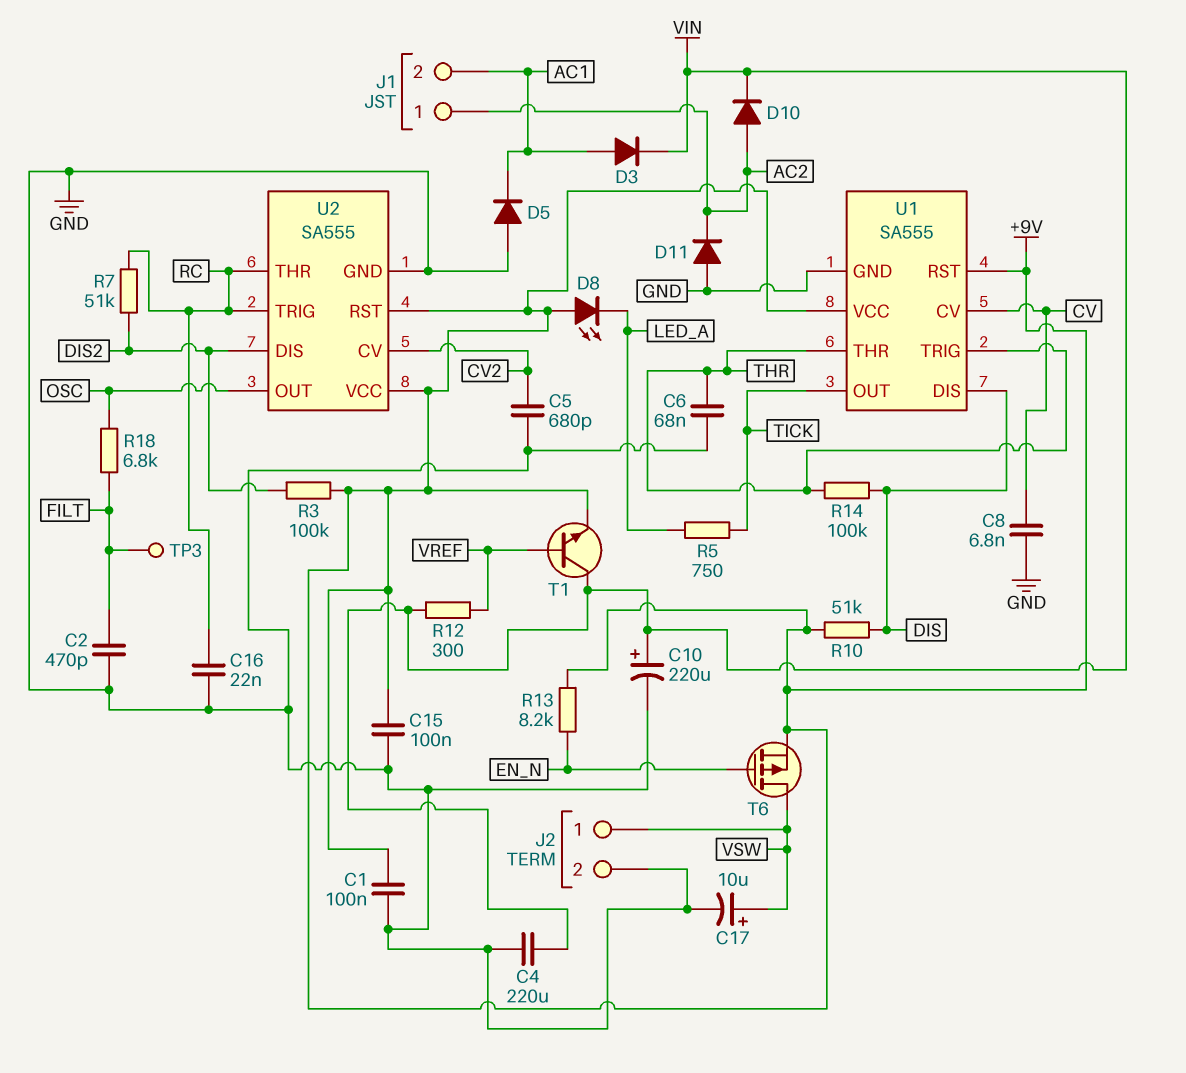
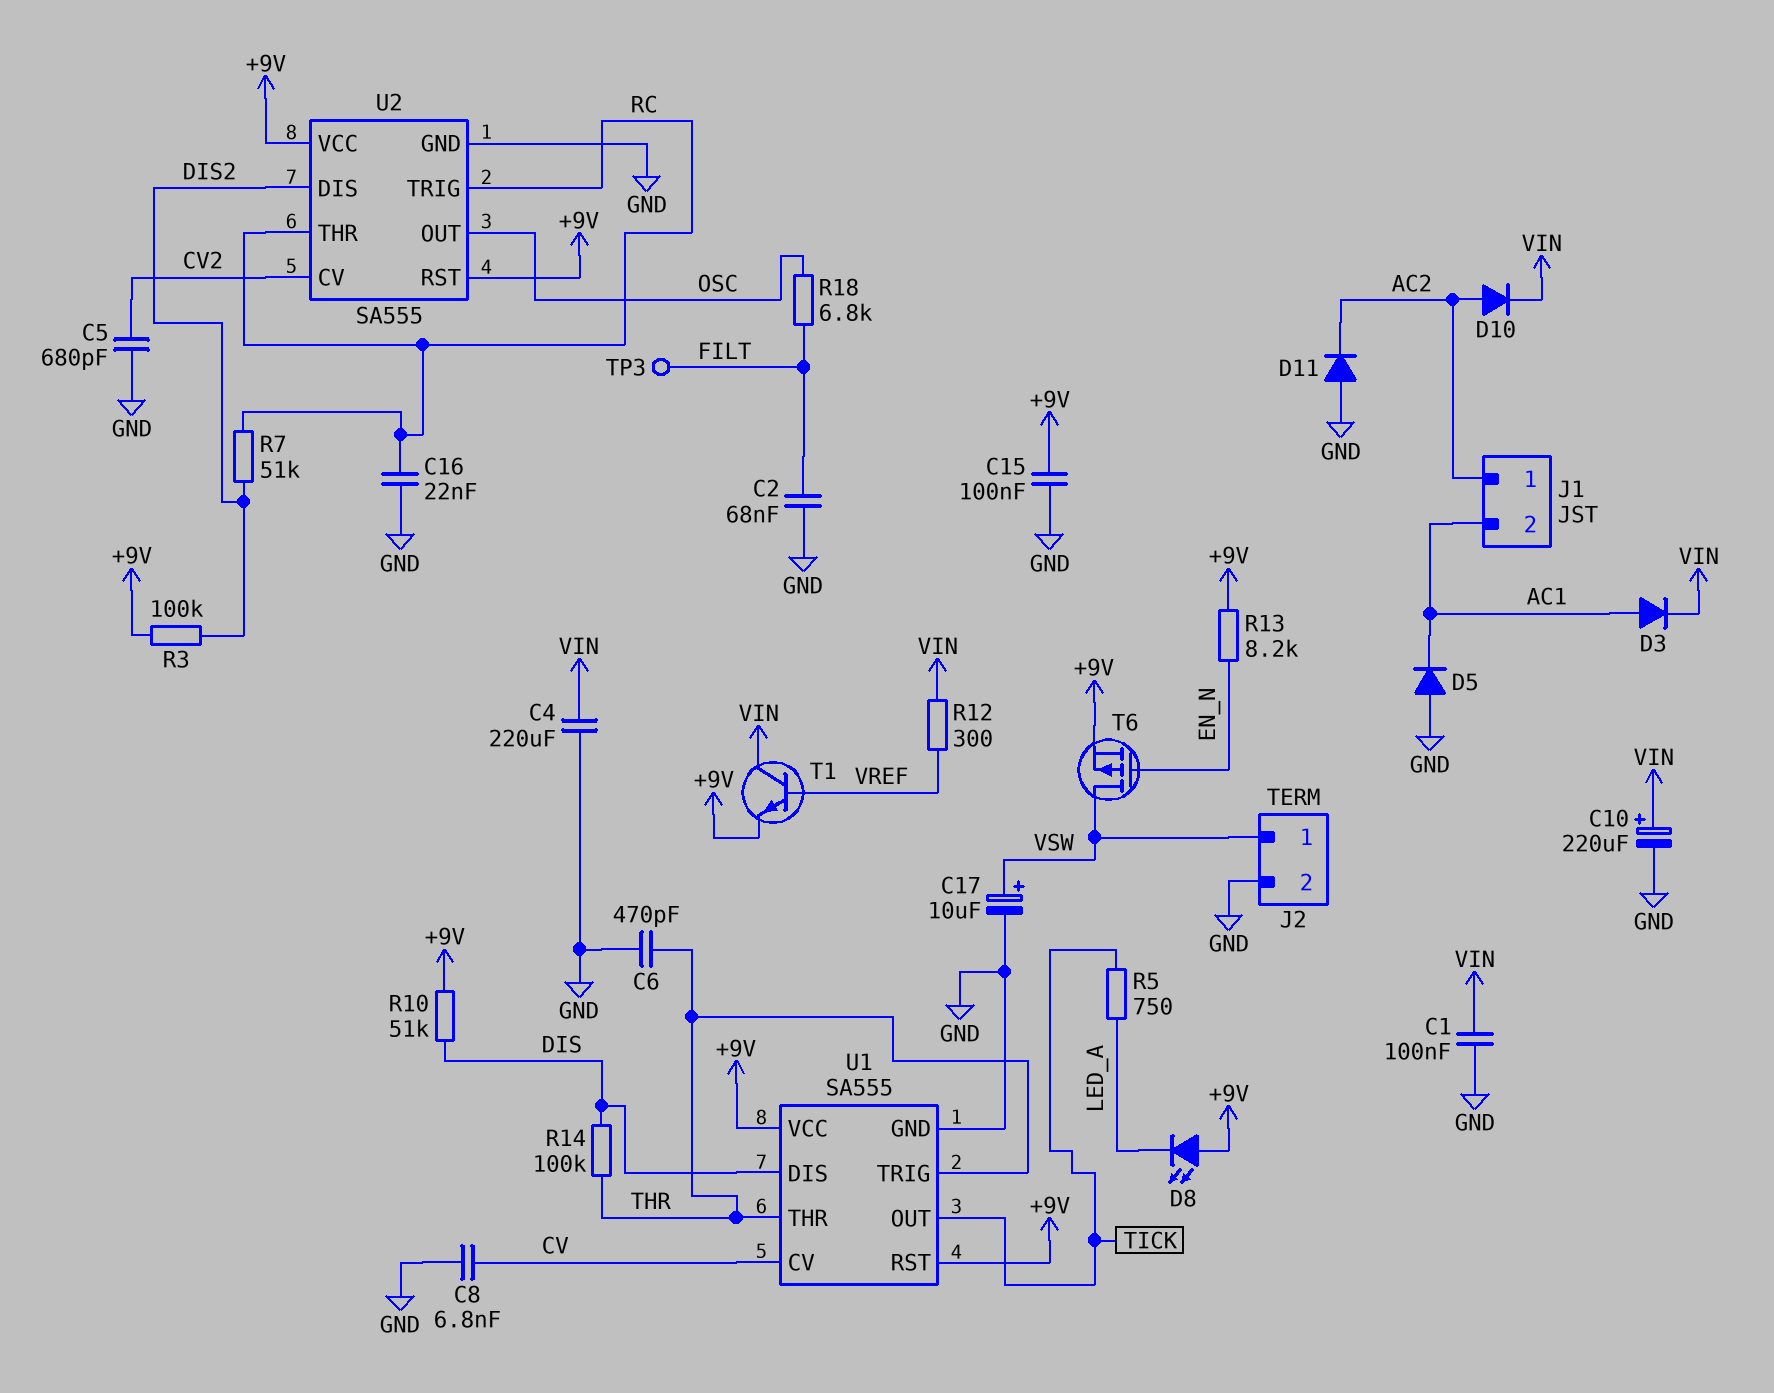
C1: 100nF (+9V, GND) -> 100nF (GND, VIN)
C2: 470pF (FILT, GND) -> 68nF (FILT, GND)
C6: 68nF (GND, THR) -> 470pF (GND, THR)

